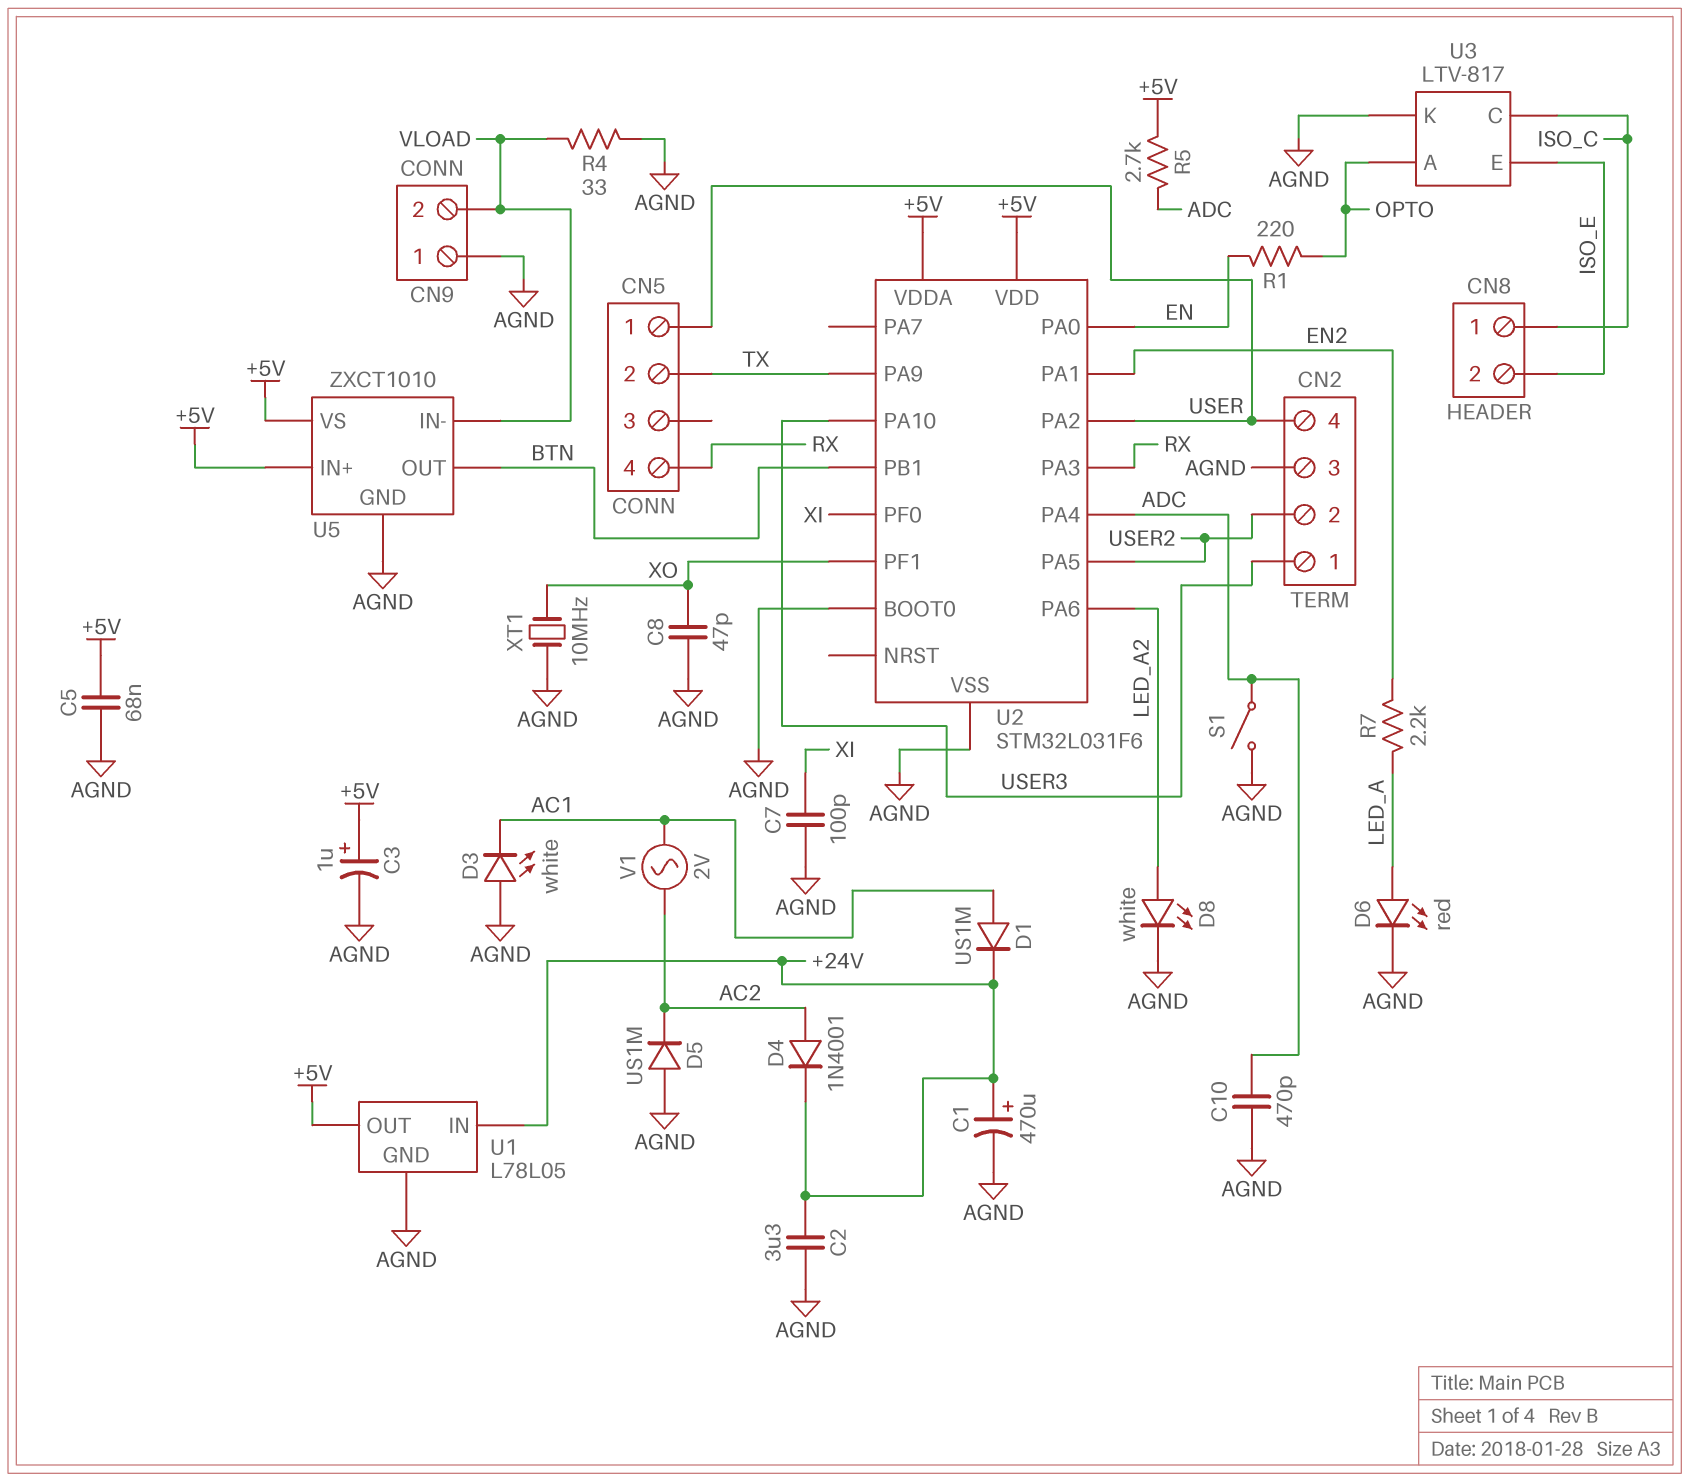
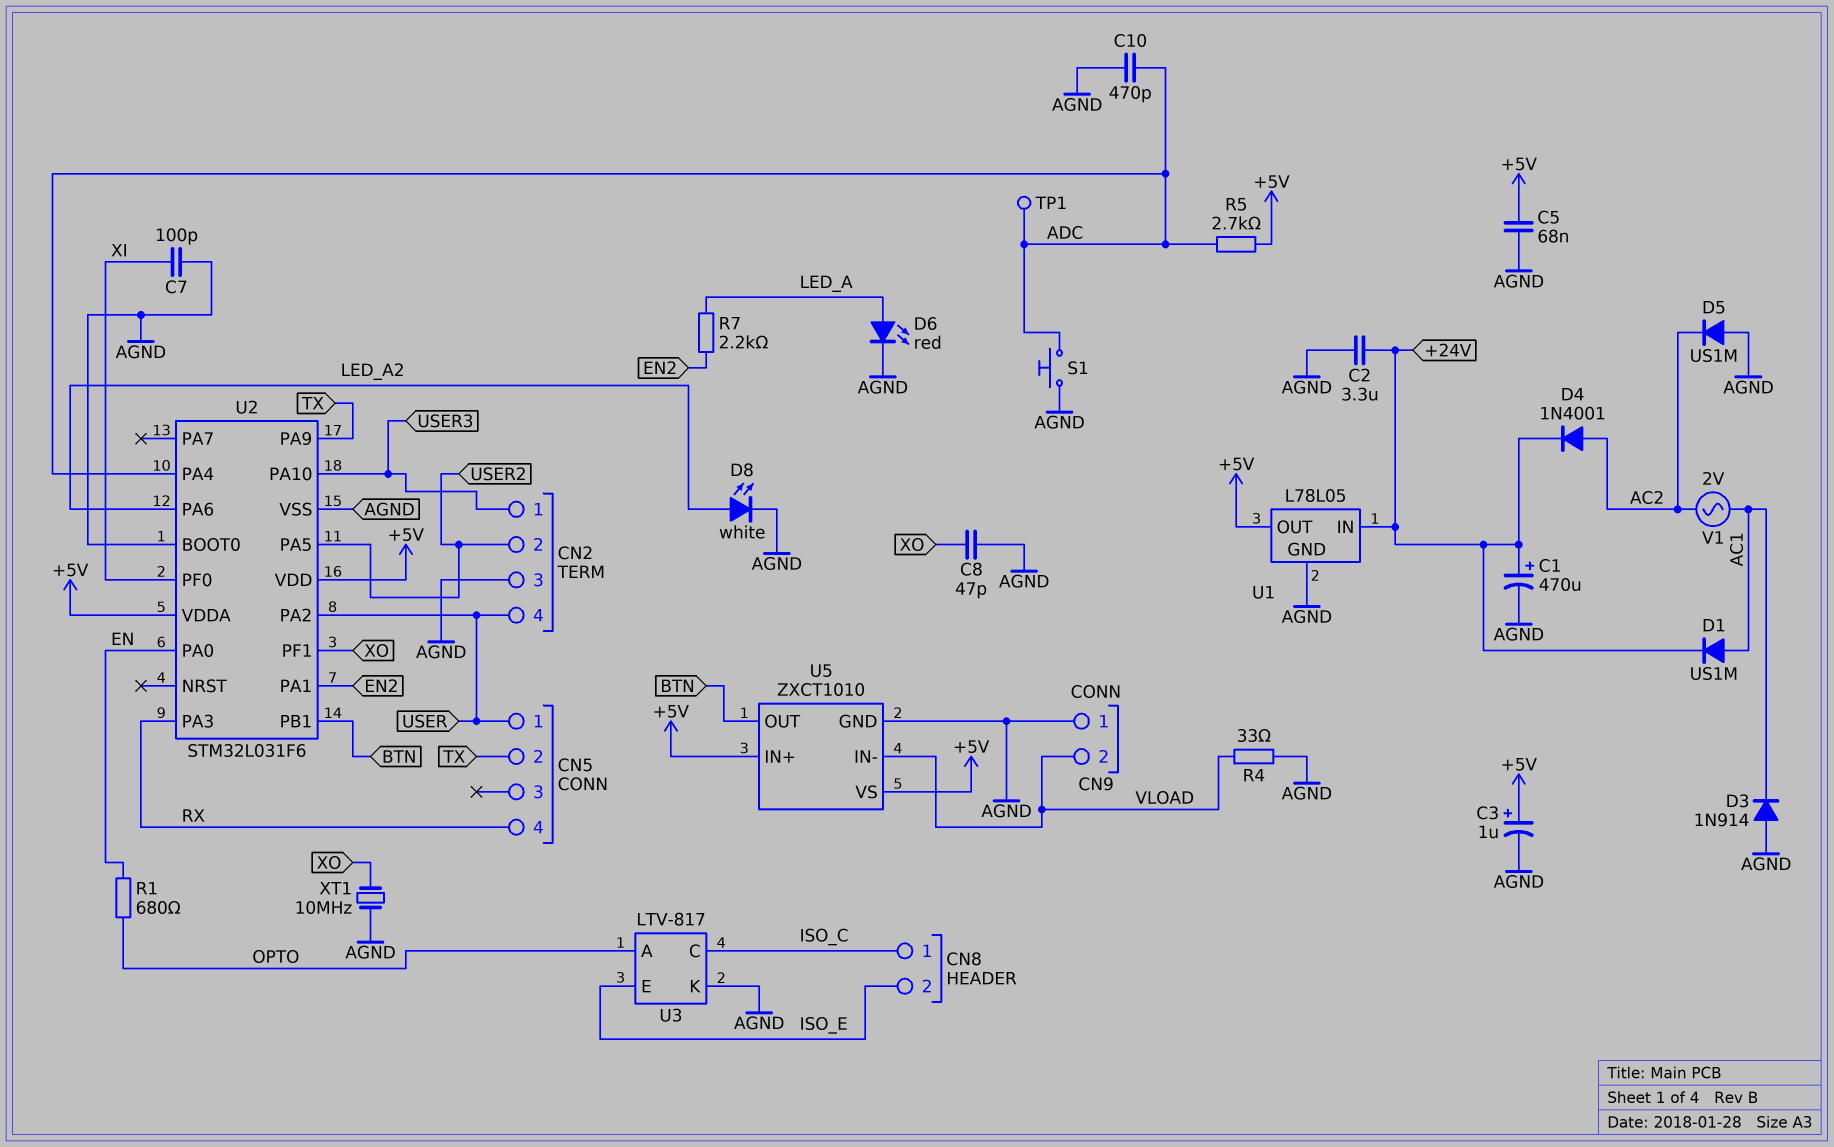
D3: LED white (A AGND, K AC1) -> diode 1N914 (A AGND, K AC1)
R1: 220 (EN, OPTO) -> 680 (EN, OPTO)
S1: switch (ADC, AGND) -> button (ADC, AGND)
TP1: none -> test point (ADC)

